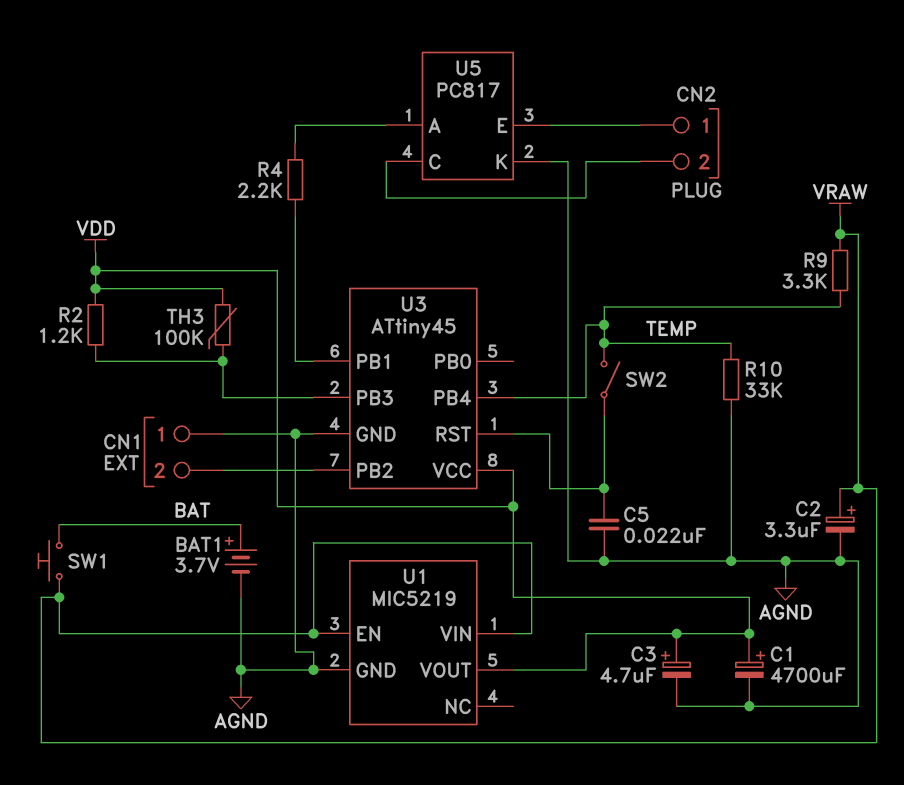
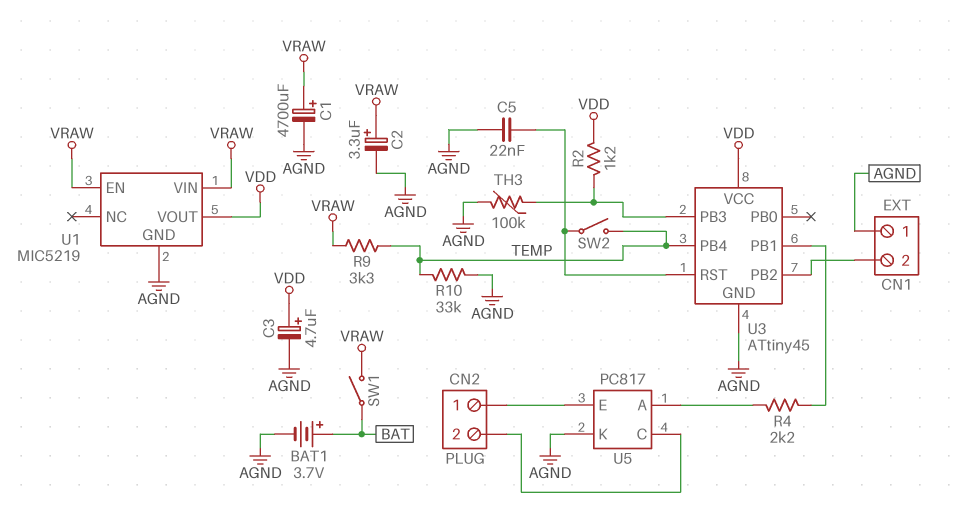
C1: 4700uF (plus VDD, minus AGND) -> 4700uF (plus VRAW, minus AGND)
SW1: button (BAT, VRAW) -> switch (BAT, VRAW)
TH3: 100k (U3/PB3, VDD) -> 100k (AGND, U3/PB3)

